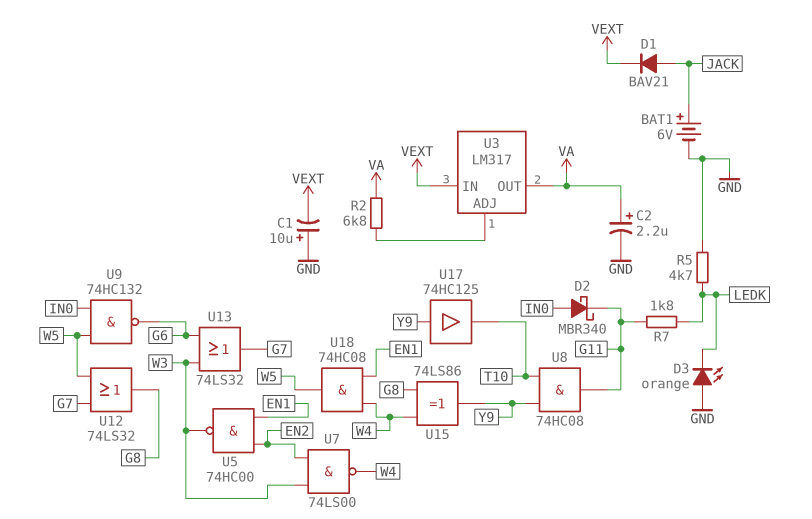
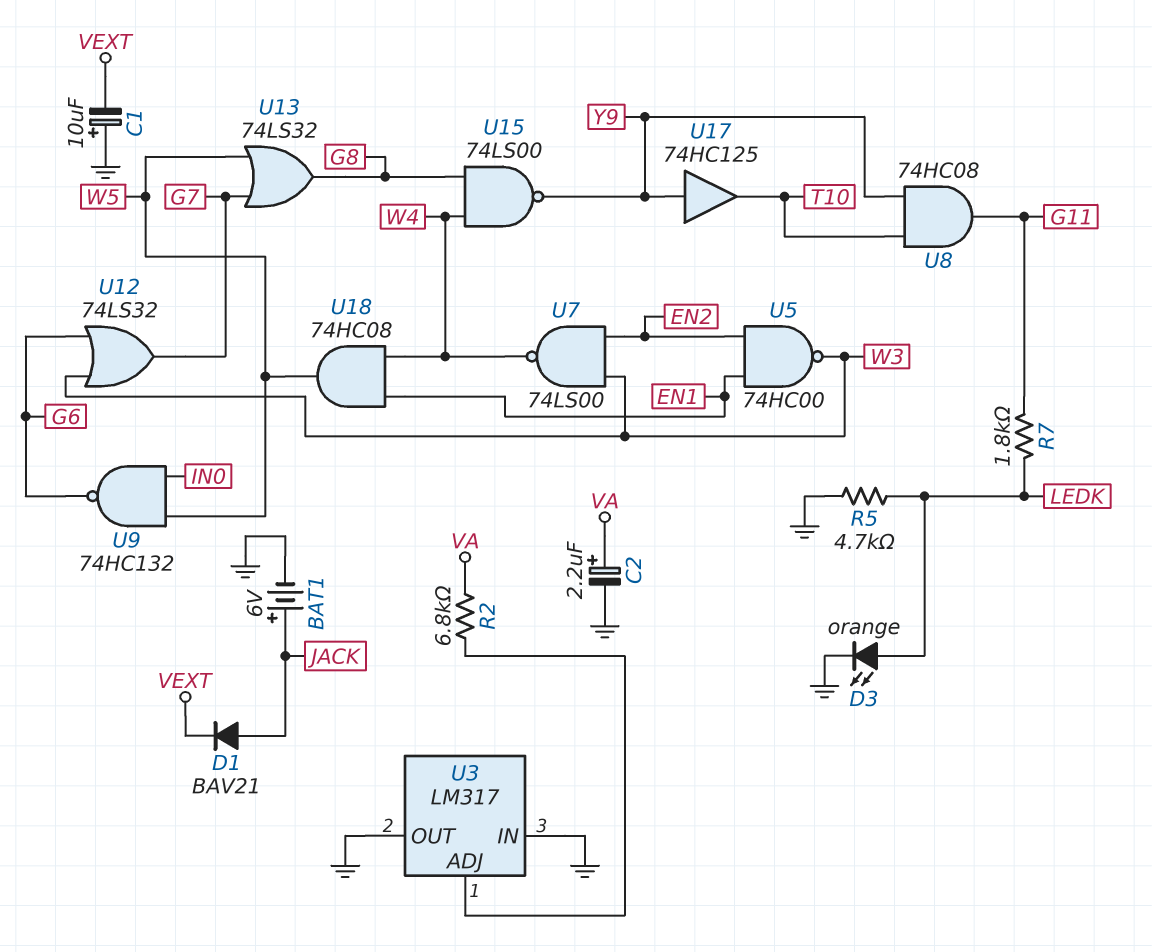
D2: schottky MBR340 (A IN0, K G11) -> none
D3: LED orange (A GND, K LEDK) -> LED orange (A LEDK, K GND)
U3 pin IN: VEXT -> GND
U3 pin OUT: VA -> GND
U12: OR 74LS32 (in G7, in W5, out G8) -> OR 74LS32 (in G6, in W3, out G7)
U13: OR 74LS32 (in G6, in W3, out G7) -> OR 74LS32 (in G7, in W5, out G8)
U15: XOR 74LS86 (in G8, in W4, out Y9) -> NAND 74LS00 (in G8, in W4, out Y9)

